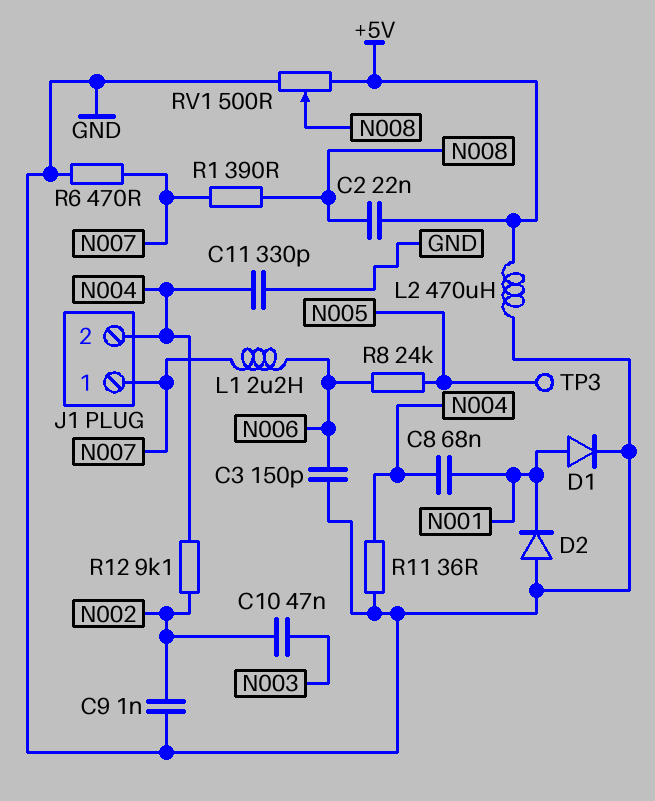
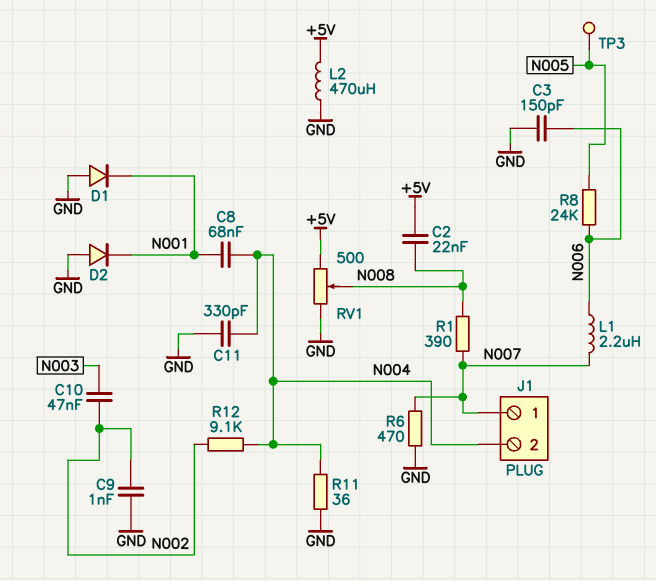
D1: diode (A N001, K GND) -> diode (A GND, K N001)

